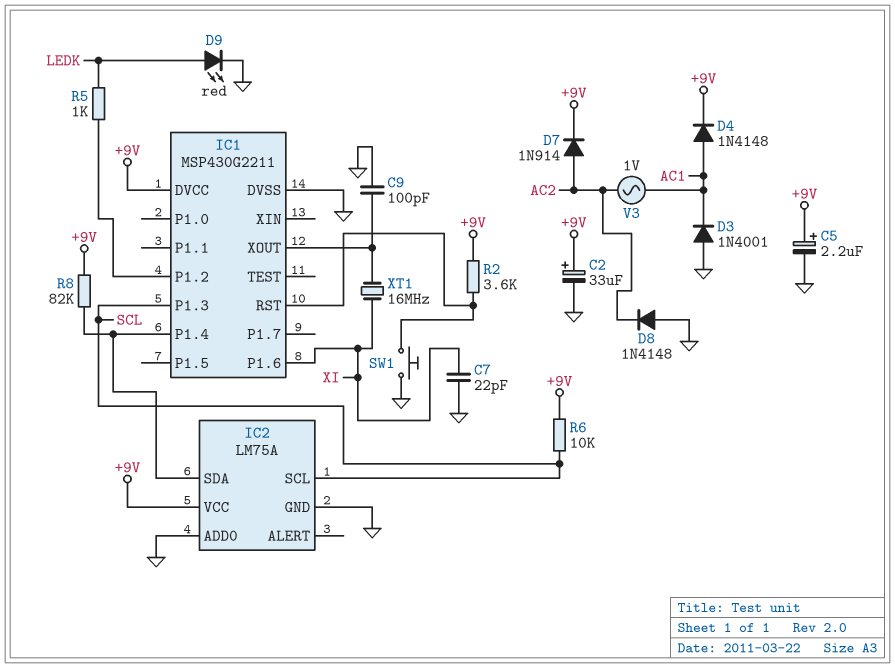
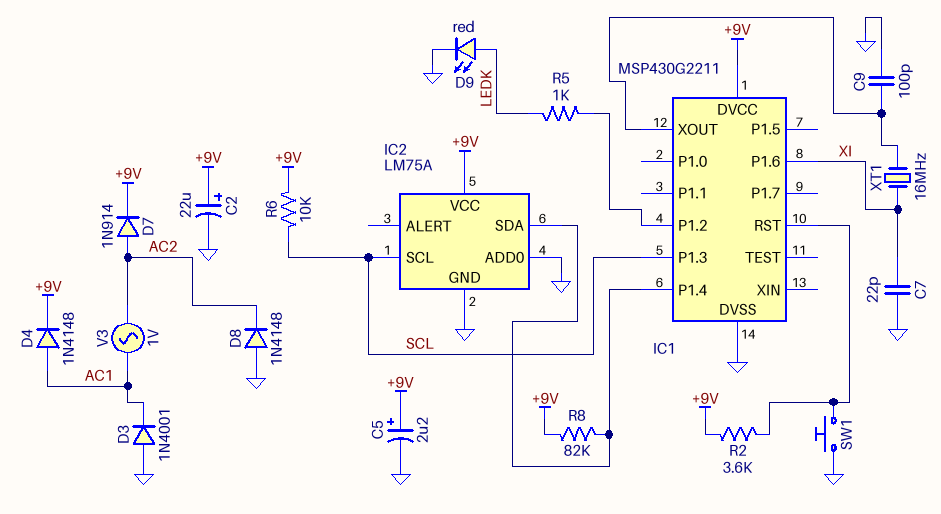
C2: 33uF (plus +9V, minus GND) -> 22uF (plus +9V, minus GND)

